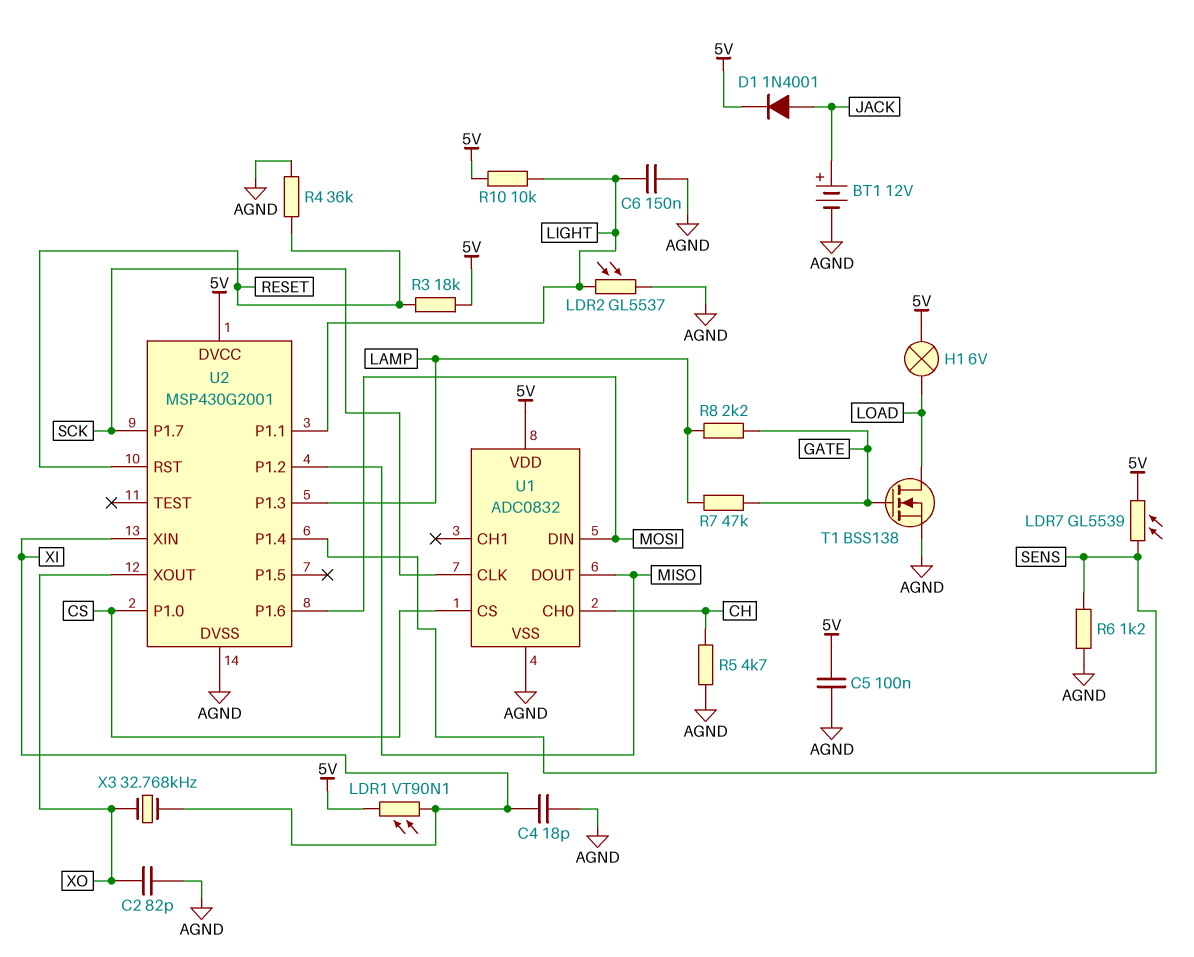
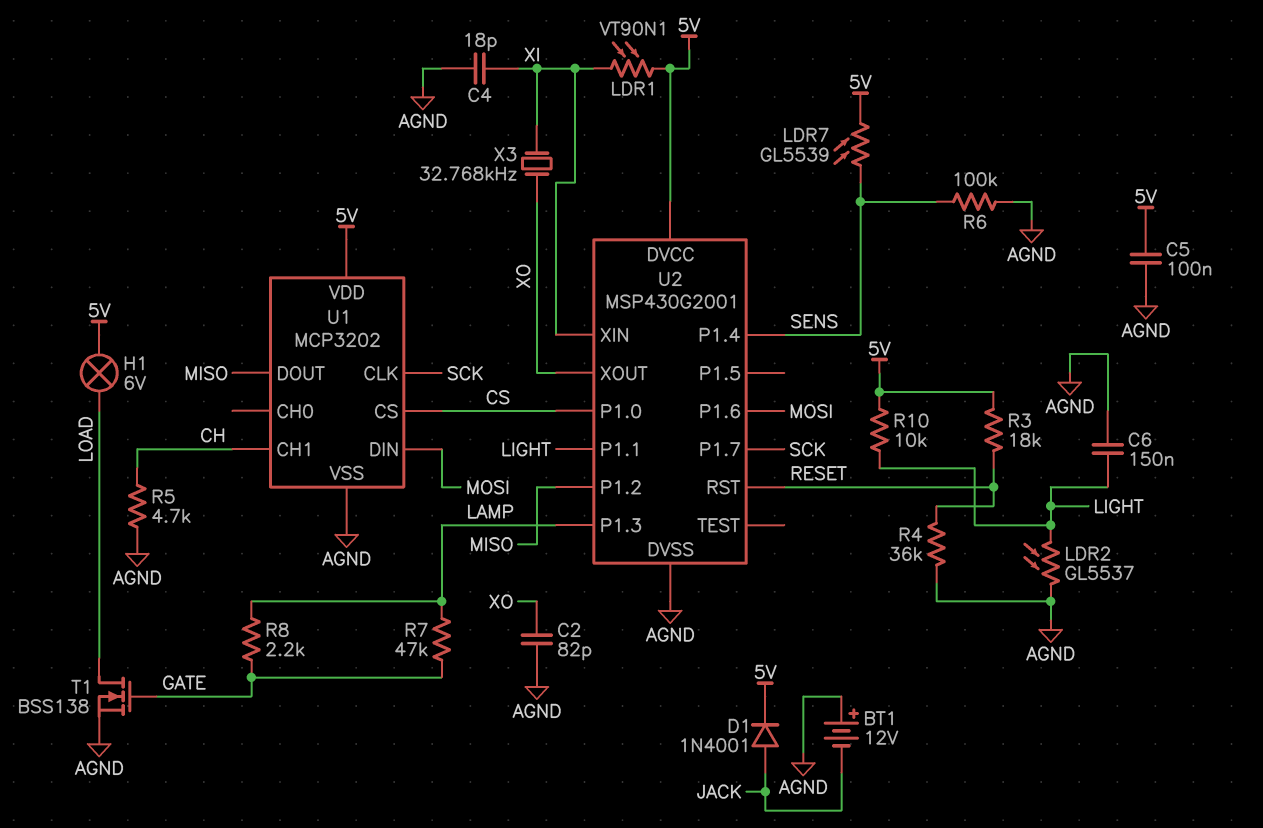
BT1: 12V (plus JACK, minus AGND) -> 12V (plus AGND, minus JACK)
R6: 1.2k (AGND, SENS) -> 100k (AGND, SENS)
U1: ADC0832 -> MCP3202
U1 pin CH0: CH -> none
U1 pin CH1: none -> CH

